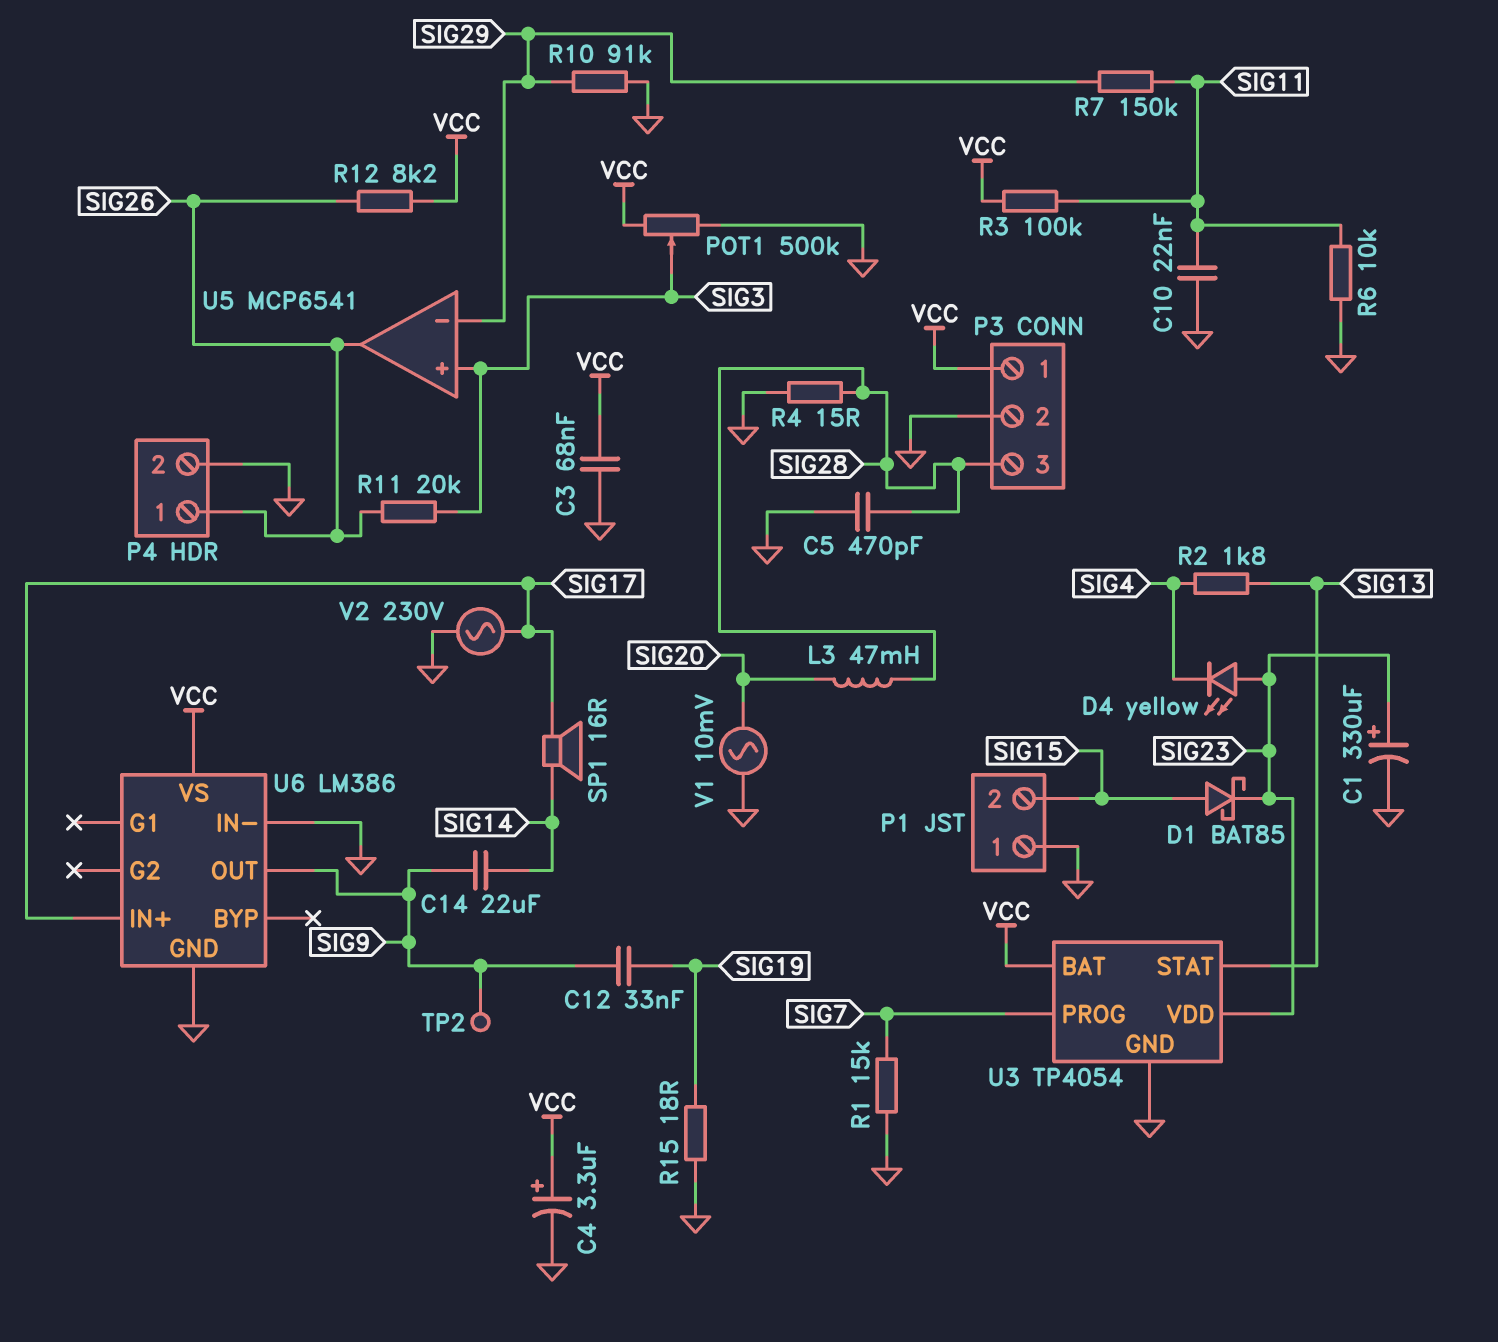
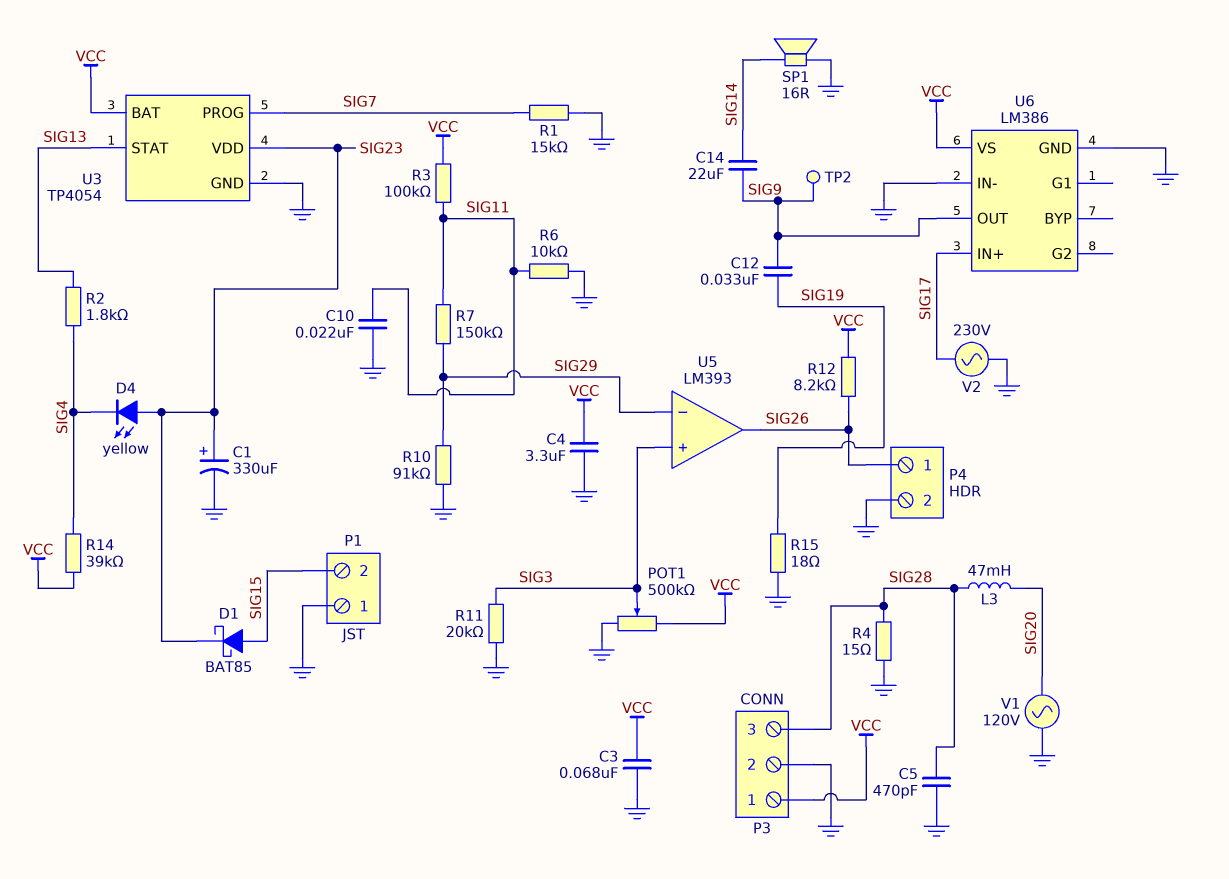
C4: 3.3uF (plus VCC, minus GND) -> 3.3uF (GND, VCC)
R11: 20k (SIG3, SIG26) -> 20k (GND, SIG3)
R14: none -> 39k (SIG4, VCC)
SP1: speaker 16R (SIG14, SIG17) -> speaker 16R (GND, SIG14)
U5: MCP6541 -> LM393
V1: AC 10mV (GND, SIG20) -> AC 120V (GND, SIG20)

